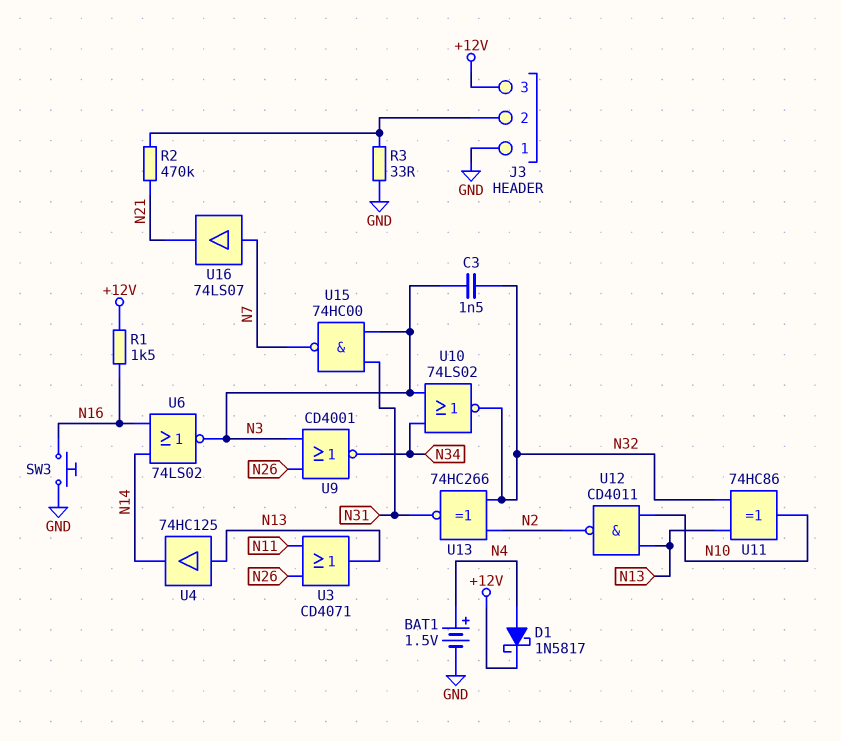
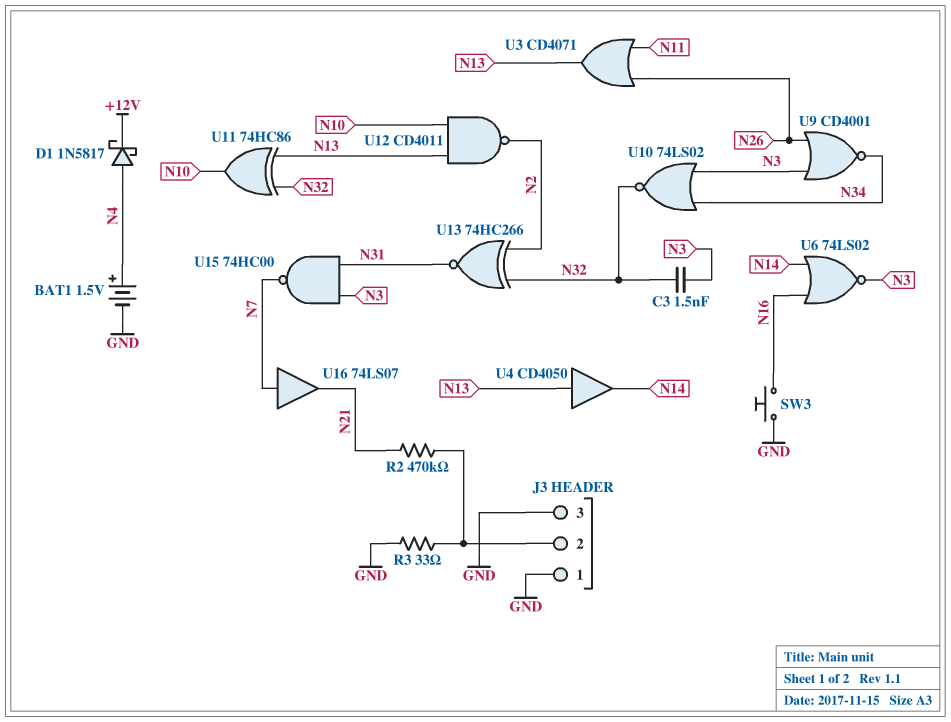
J3 pin 3: +12V -> GND
R1: 1.5k (+12V, N16) -> none
U4: buffer 74HC125 (in N13, out N14) -> buffer CD4050 (in N13, out N14)

